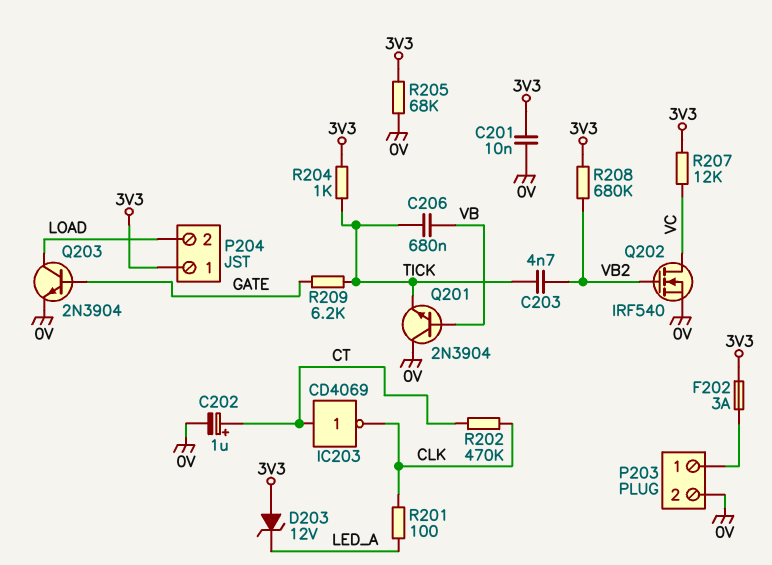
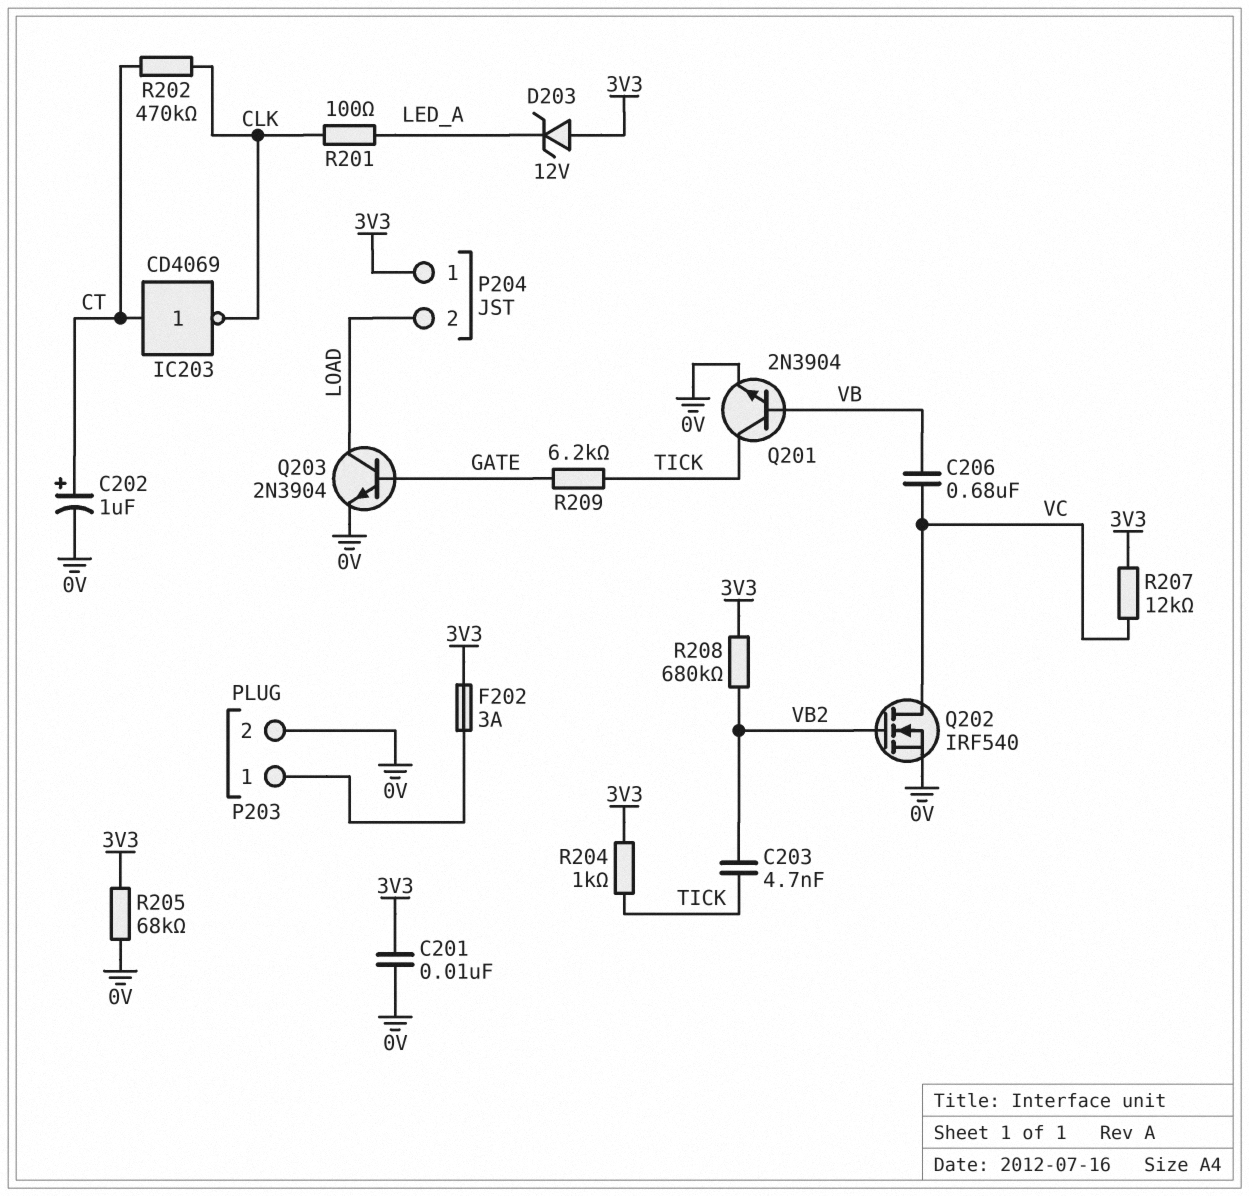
C206: 680nF (TICK, VB) -> 680nF (VB, VC)
Q201: NPN 2N3904 (B VB, C 0V, E TICK) -> NPN 2N3904 (B VB, C TICK, E 0V)

